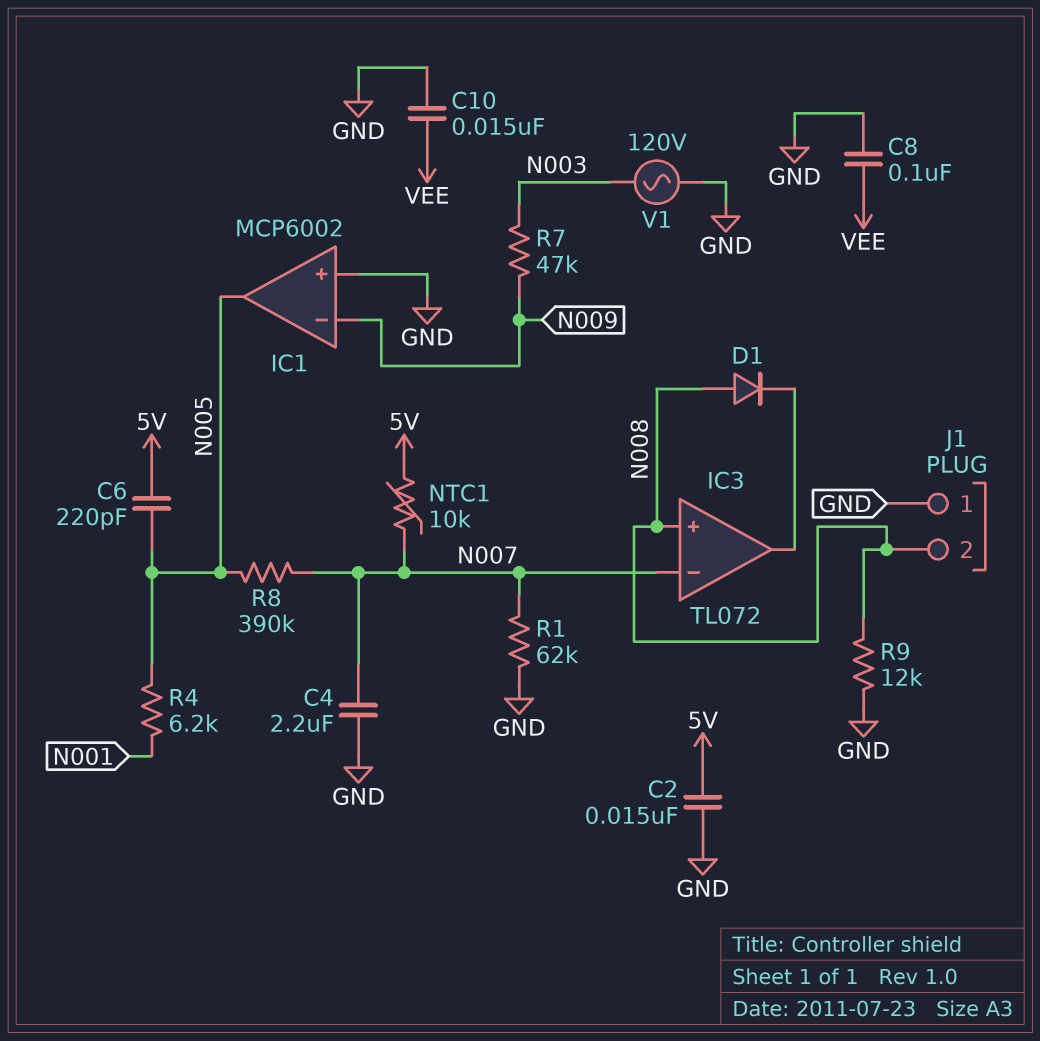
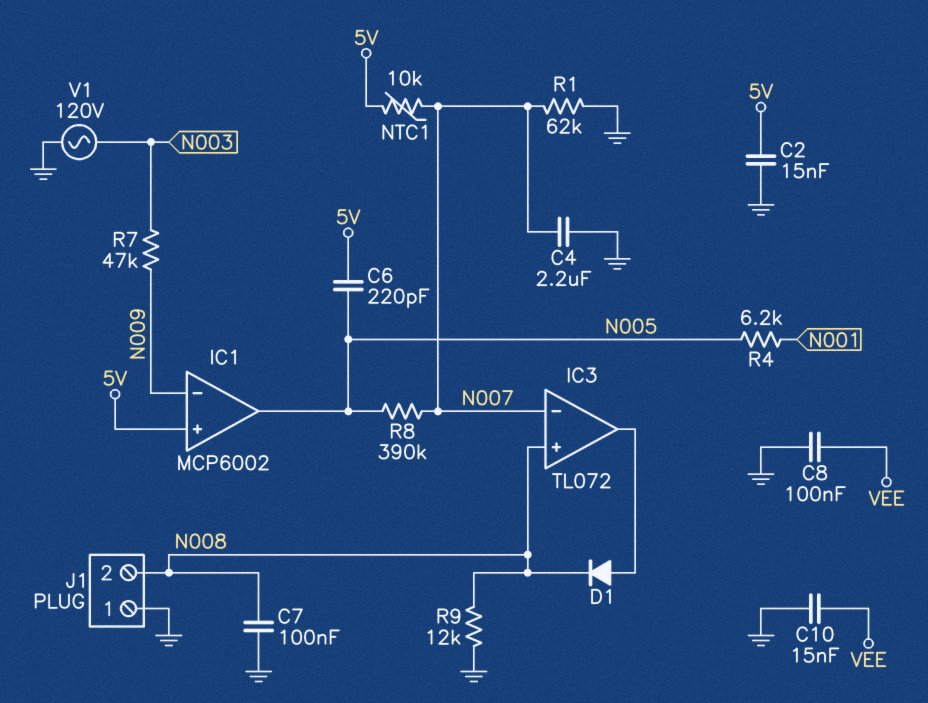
C7: none -> 100nF (GND, N008)
D1: diode (A N008, K IC3/out) -> diode (A IC3/out, K N008)
IC1 pin in+: GND -> 5V

